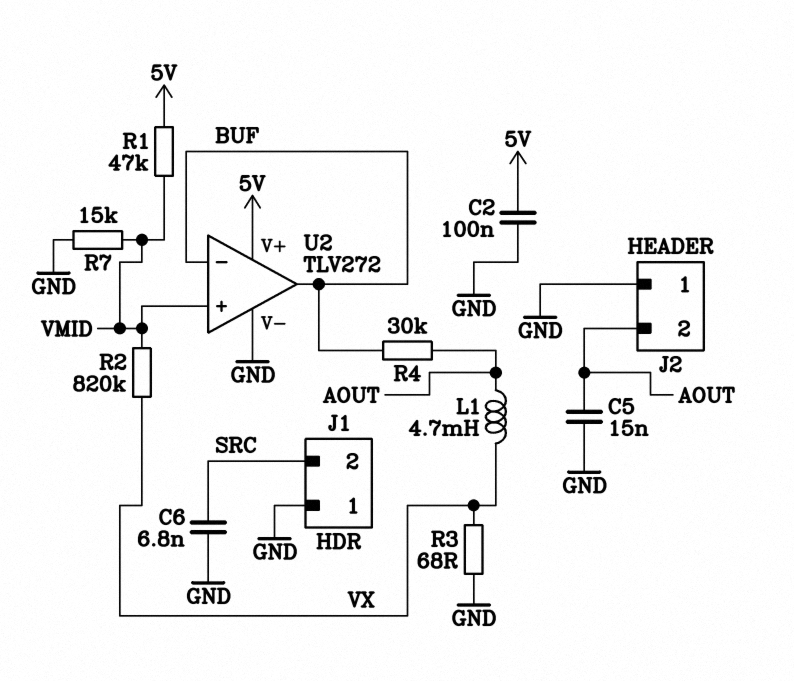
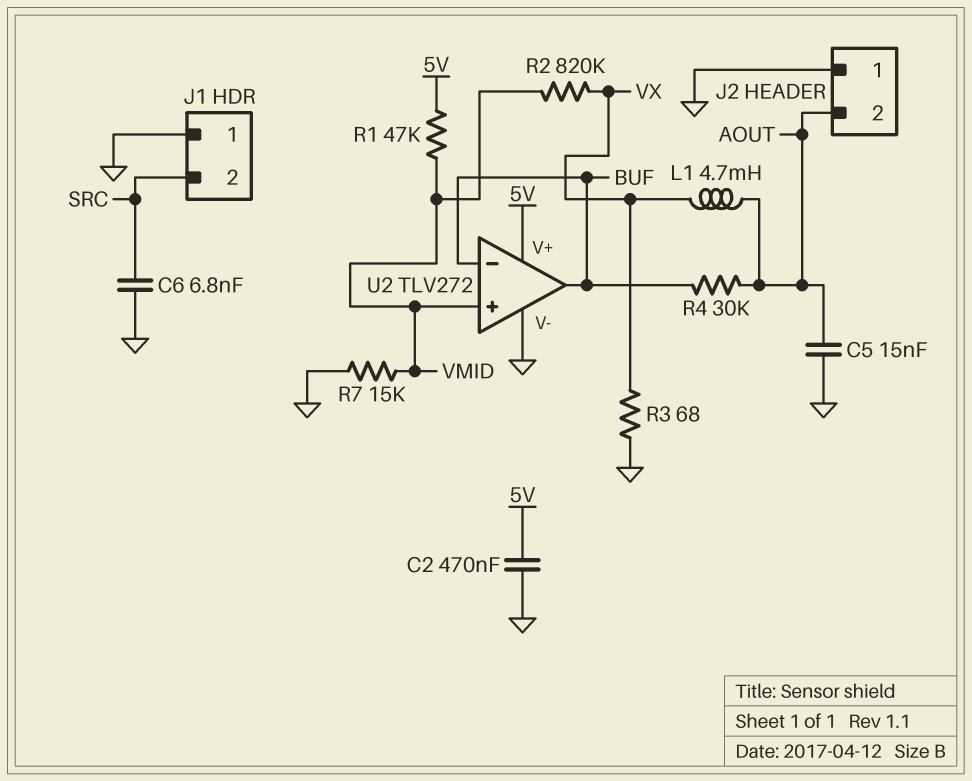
C2: 100nF (5V, GND) -> 470nF (5V, GND)

